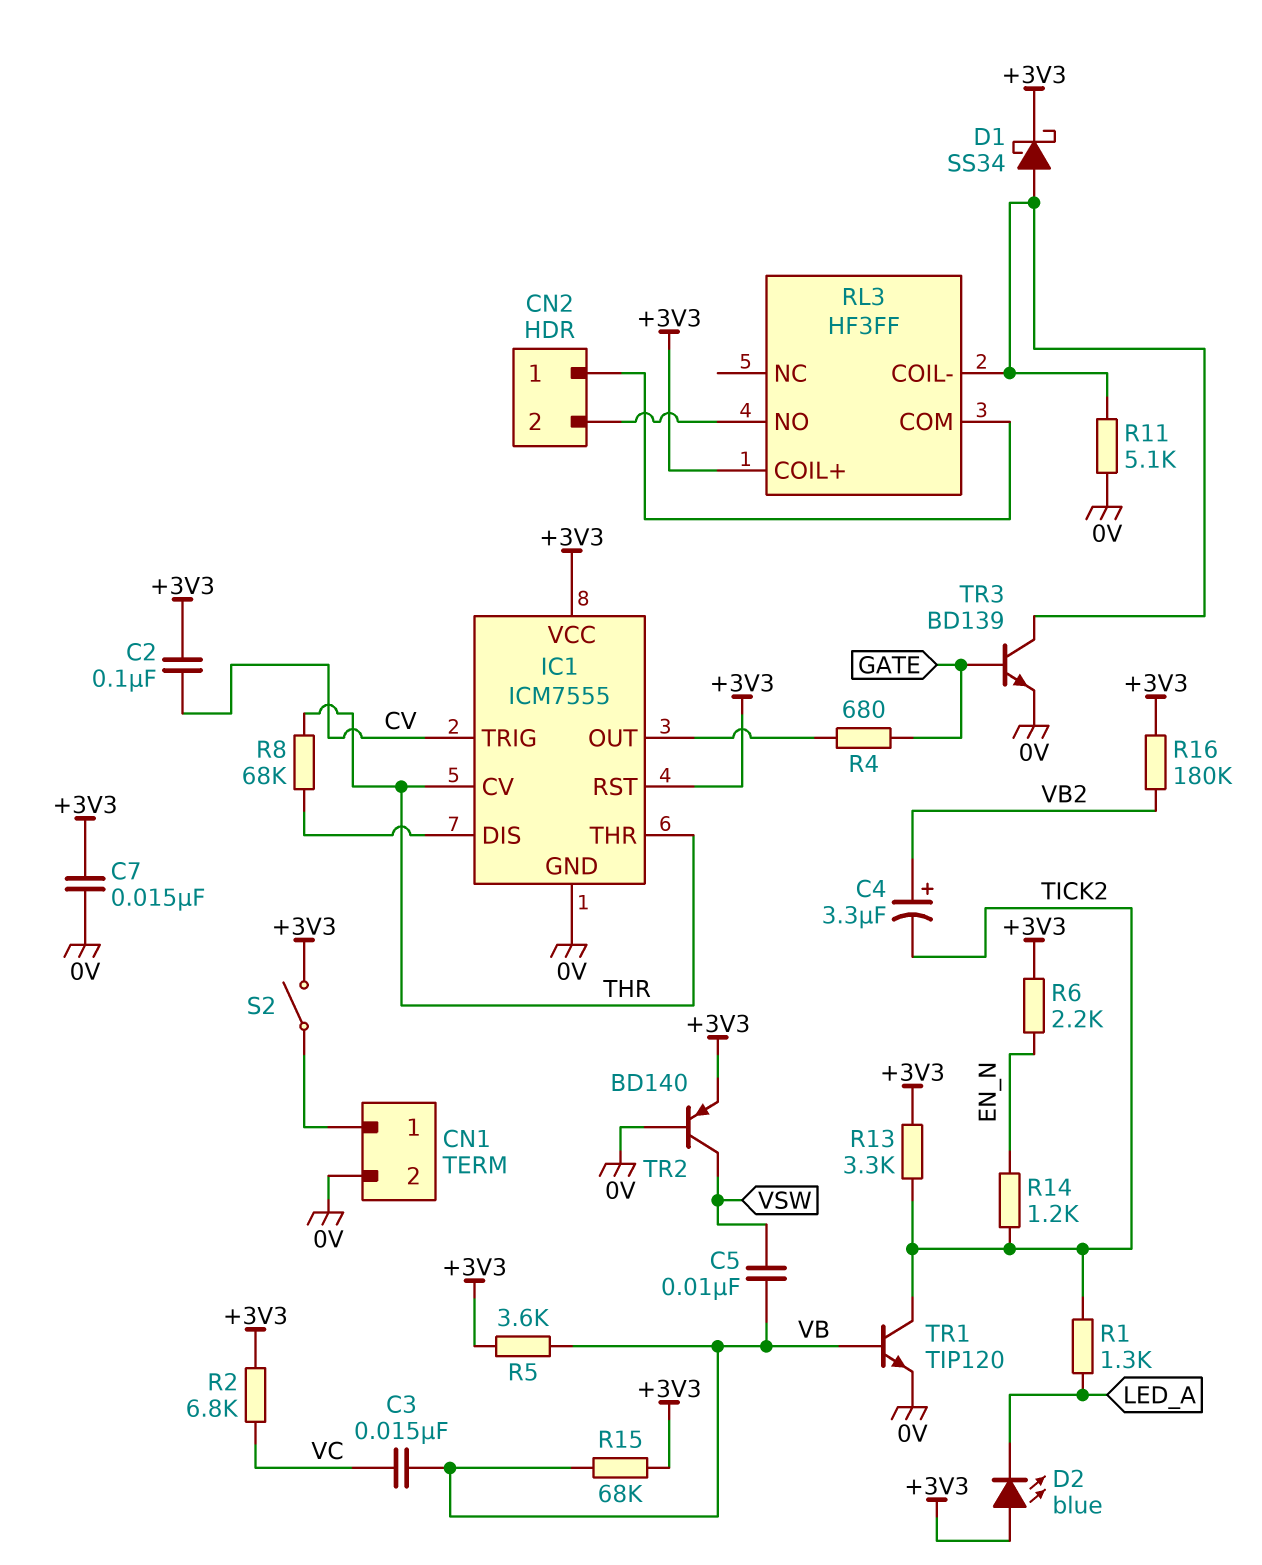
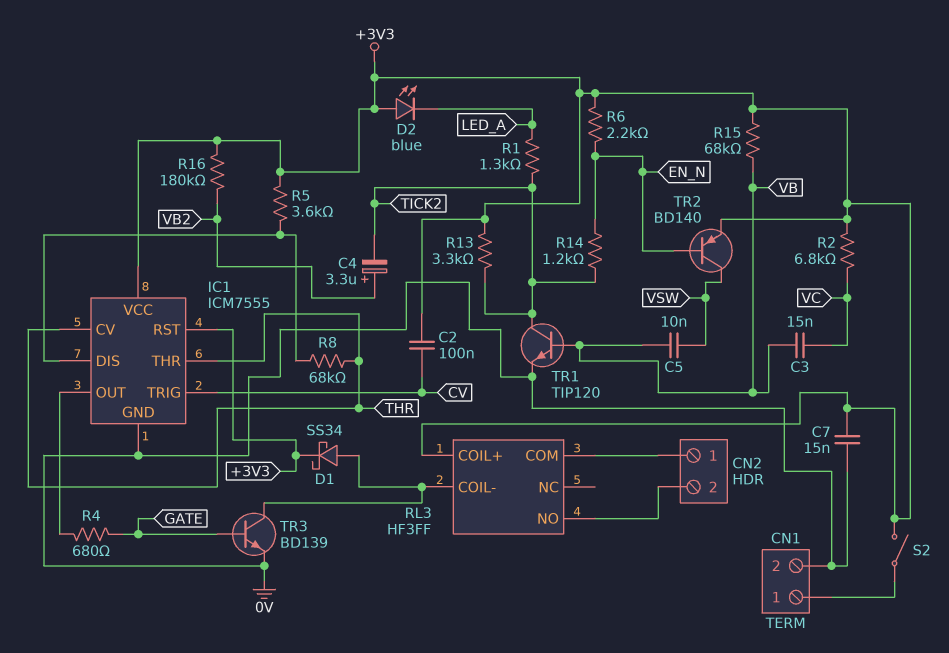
R5: 3.6k (+3V3, VB) -> 3.6k (+3V3, IC1/DIS)
R11: 5.1k (0V, RL3/COIL-) -> none
TR2: PNP BD140 (B 0V, C VSW, E +3V3) -> PNP BD140 (B EN_N, C VSW, E +3V3)

